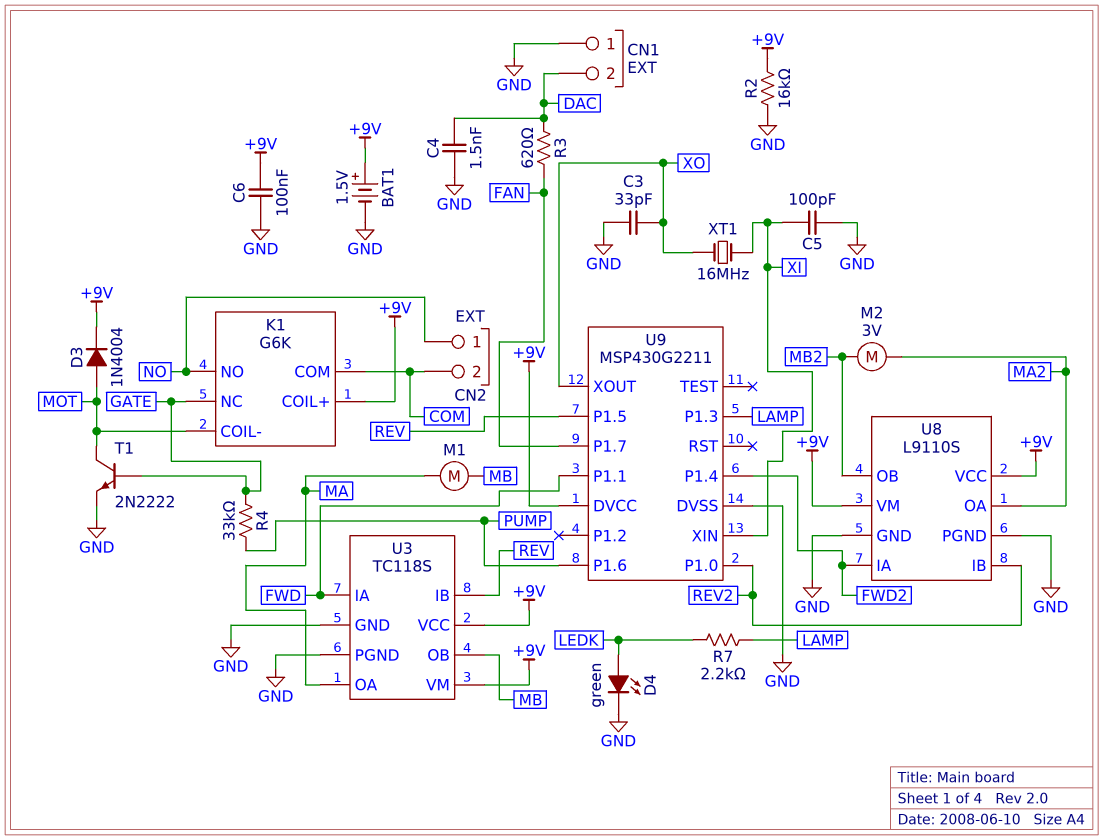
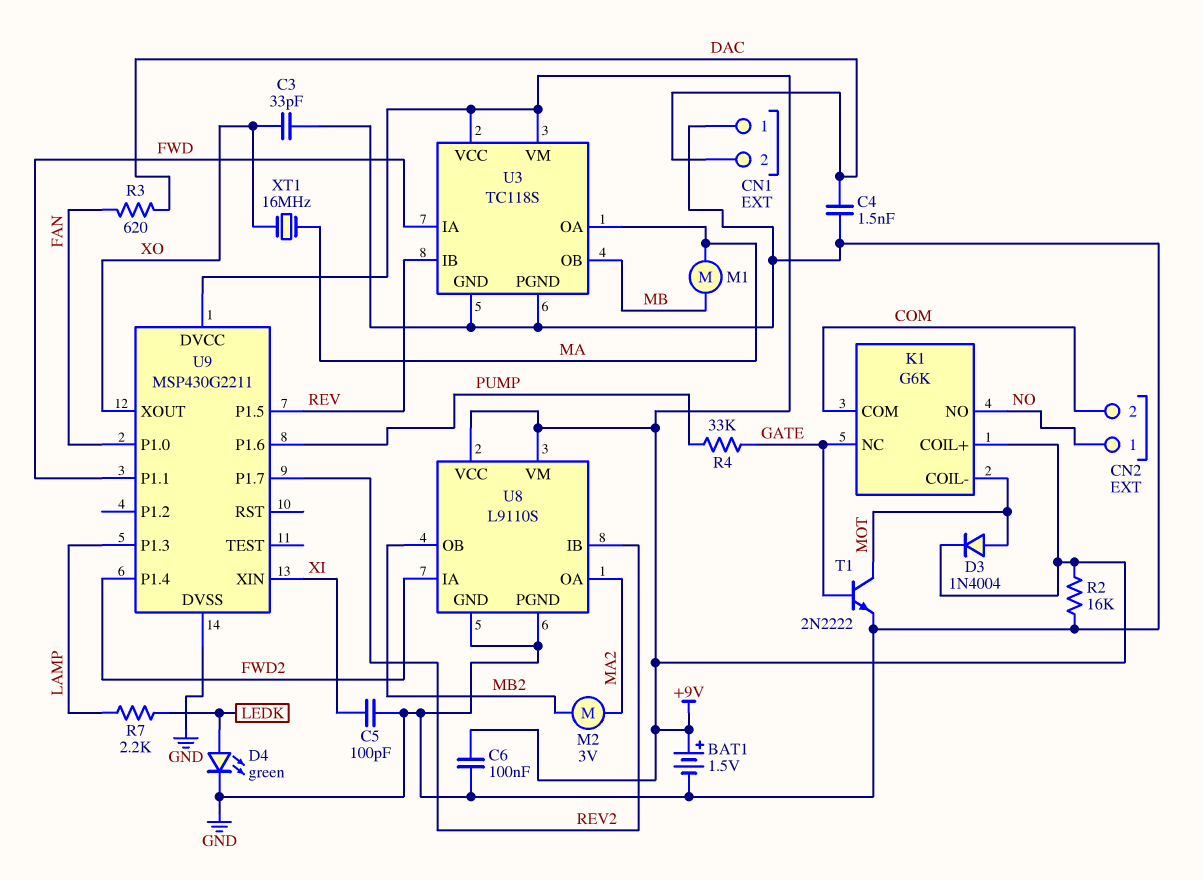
U9 pin P1.0: REV2 -> FAN
U9 pin P1.7: FAN -> REV2
XT1: 16MHz (XI, XO) -> 16MHz (MA, XO)

